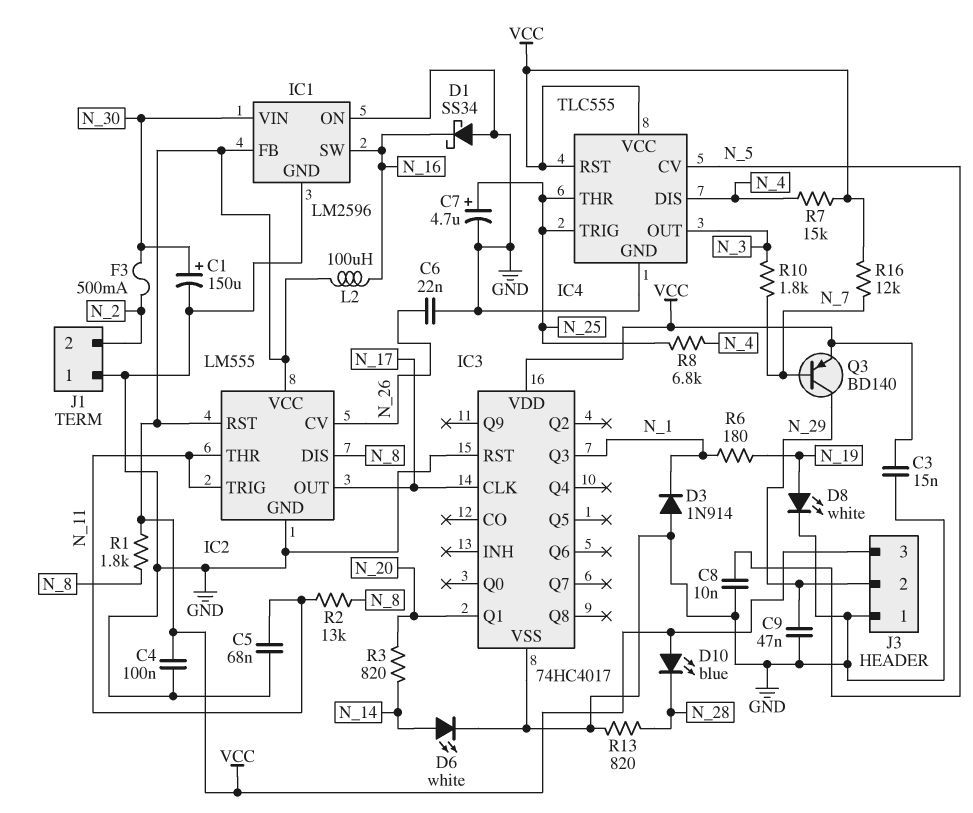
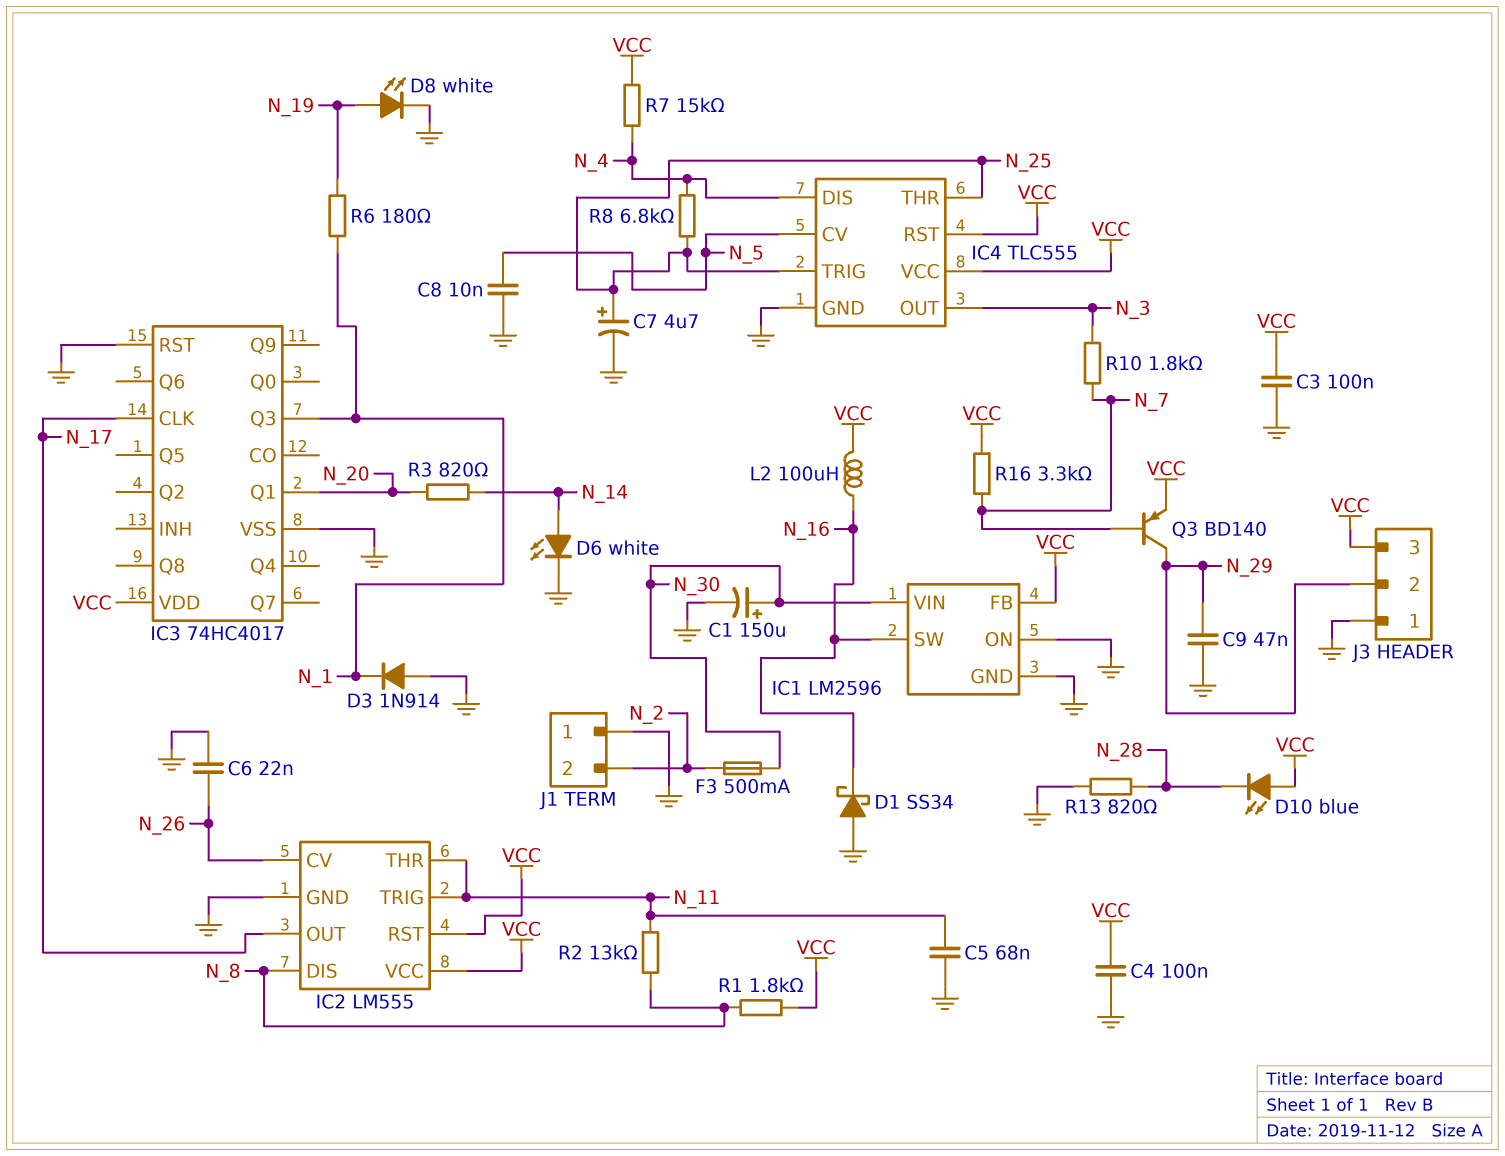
C3: 15nF (GND, VCC) -> 100nF (GND, VCC)
R16: 12k (N_7, VCC) -> 3.3k (N_7, VCC)

